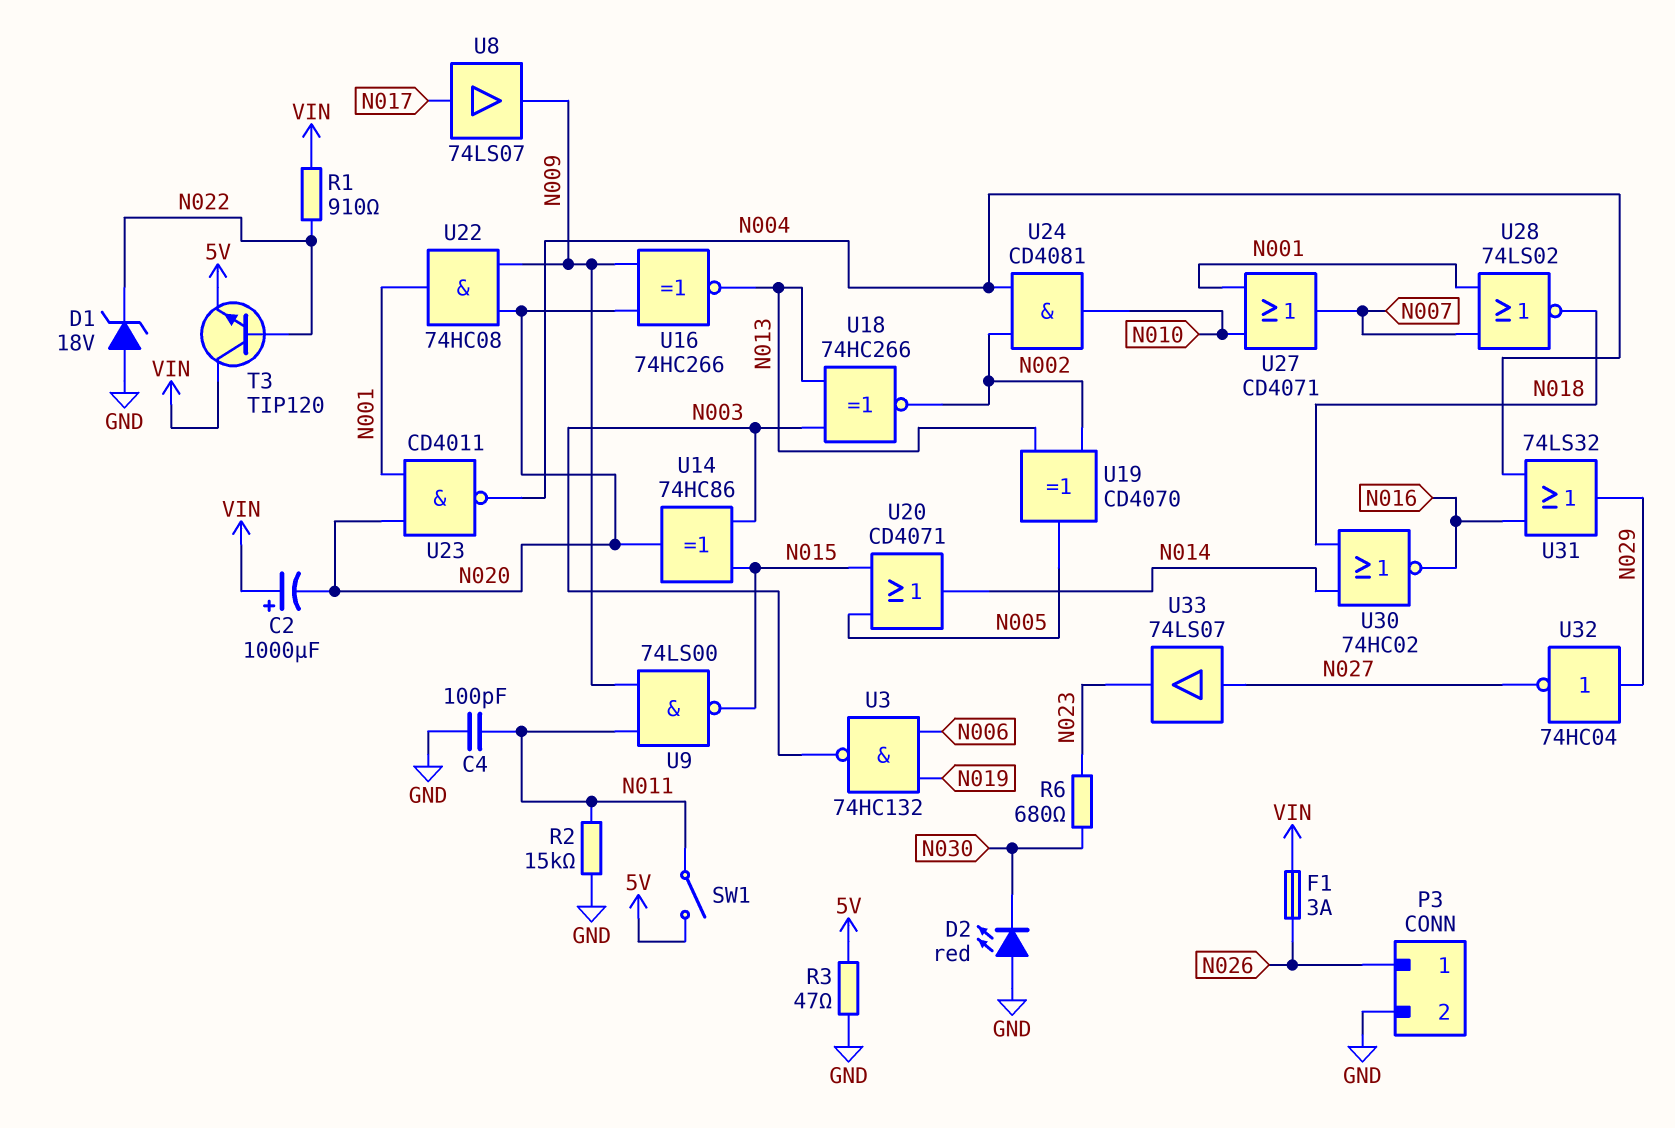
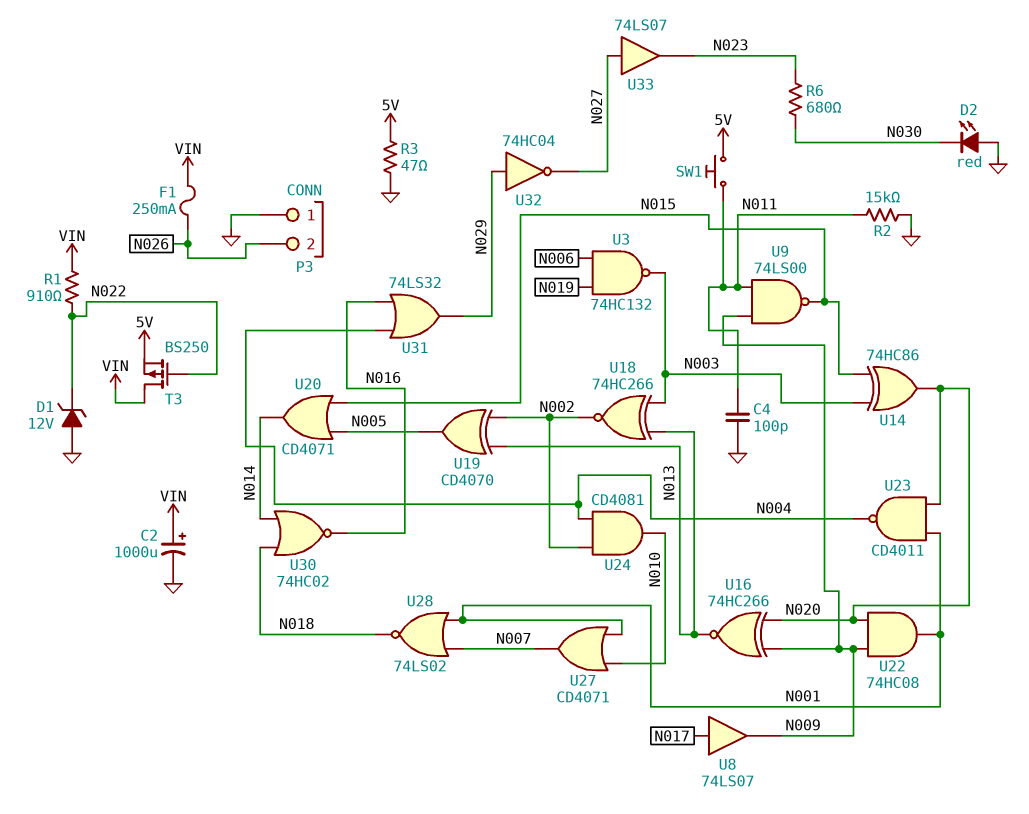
C2: 1000uF (plus VIN, minus N020) -> 1000uF (plus VIN, minus GND)
D1: zener 18V (A GND, K N022) -> zener 12V (A GND, K N022)
F1: 3A (N026, VIN) -> 250mA (N026, VIN)
P3 pin 1: N026 -> GND
P3 pin 2: GND -> N026
SW1: switch (5V, N011) -> button (5V, N011)
T3: NPN TIP120 (B N022, C VIN, E 5V) -> PMOS BS250 (G N022, D VIN, S 5V)

